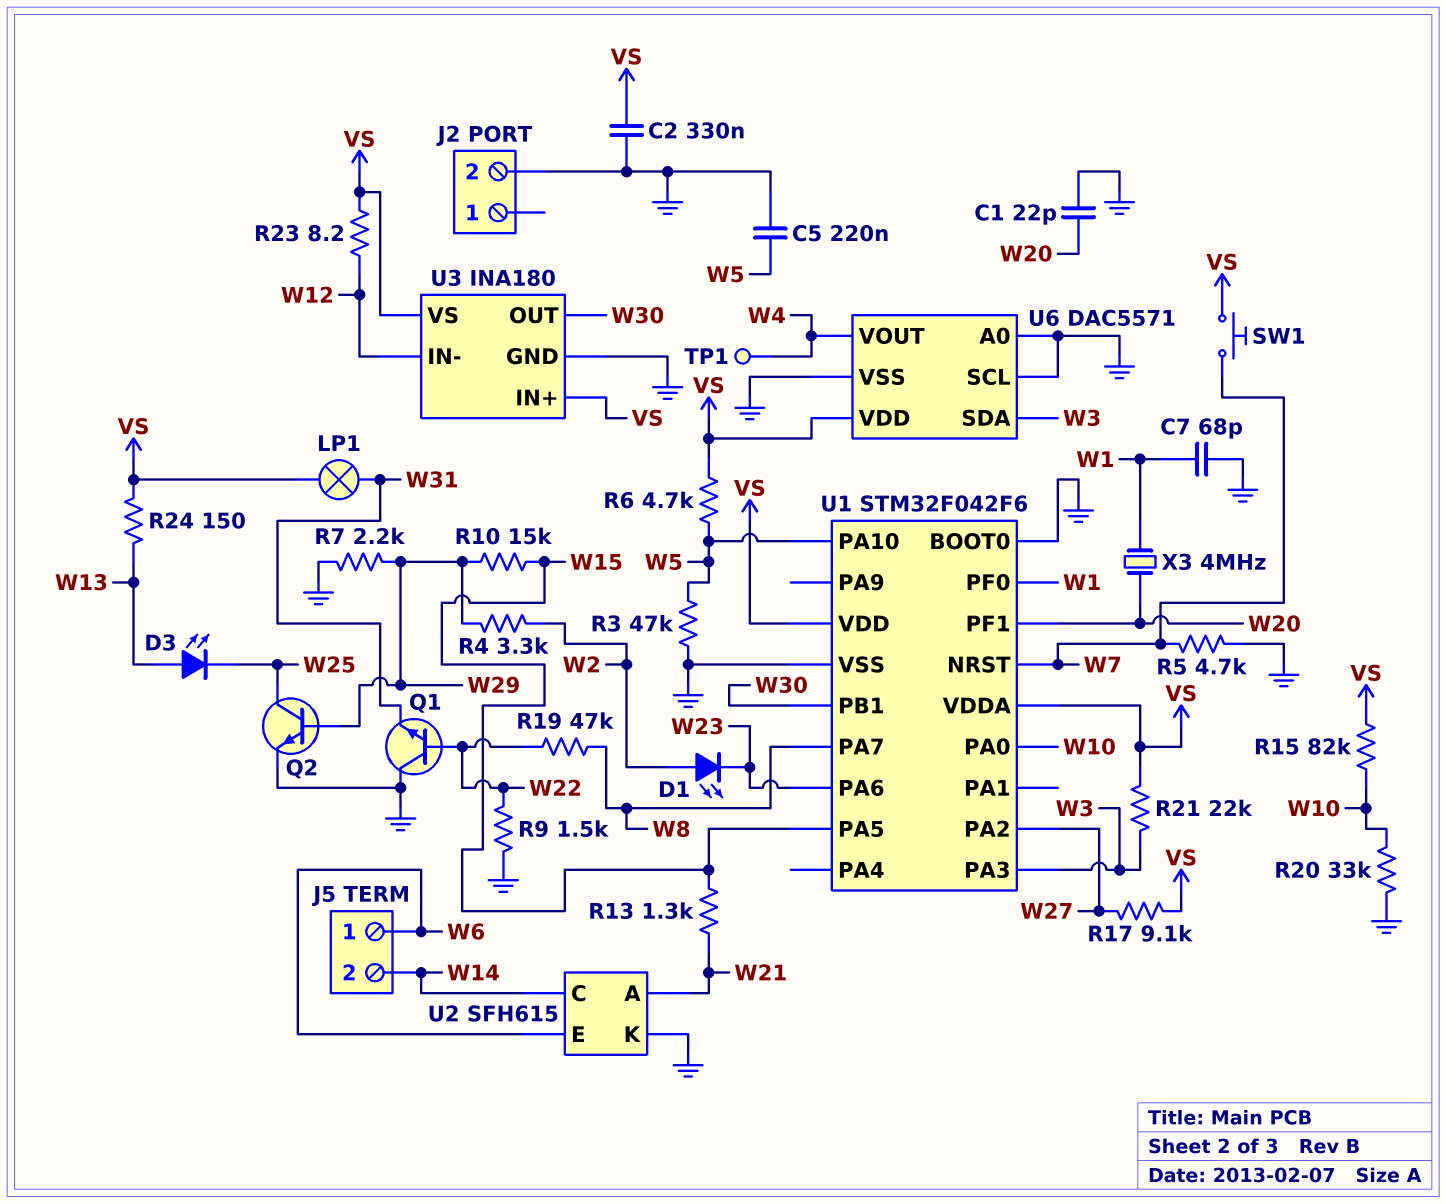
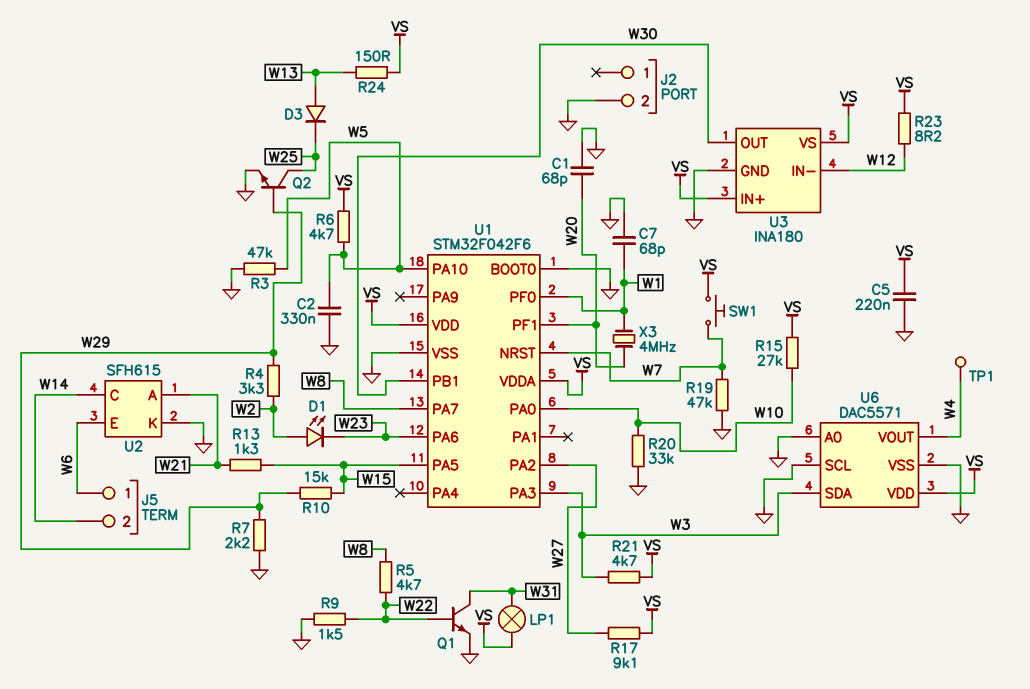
C1: 22pF (GND, W20) -> 68pF (GND, W20)
C2: 330nF (GND, VS) -> 330nF (GND, W5)
C5: 220nF (GND, W5) -> 220nF (GND, VS)
D3: LED (A W13, K W25) -> diode (A W13, K W25)
Q1: NPN (B W22, C GND, E W31) -> NPN (B W22, C W31, E GND)
R5: 4.7k (GND, W7) -> 4.7k (W8, W22)
R15: 82k (VS, W10) -> 27k (VS, W10)
R19: 47k (W8, W22) -> 47k (GND, W7)
R21: 22k (VS, W3) -> 4.7k (VS, W3)

